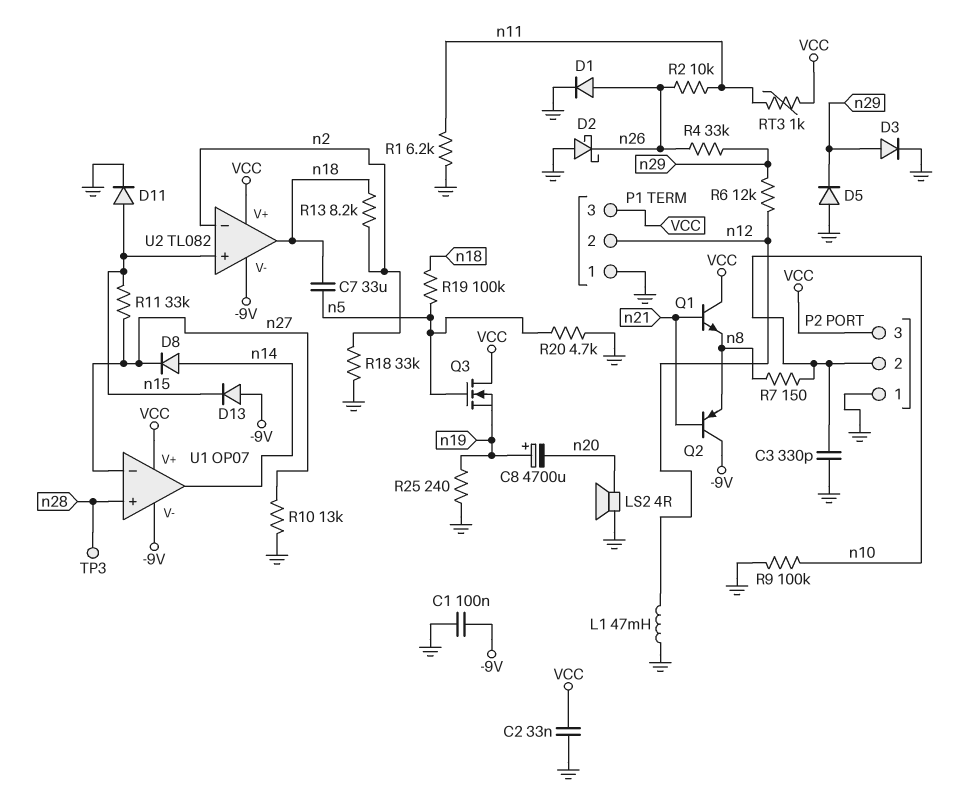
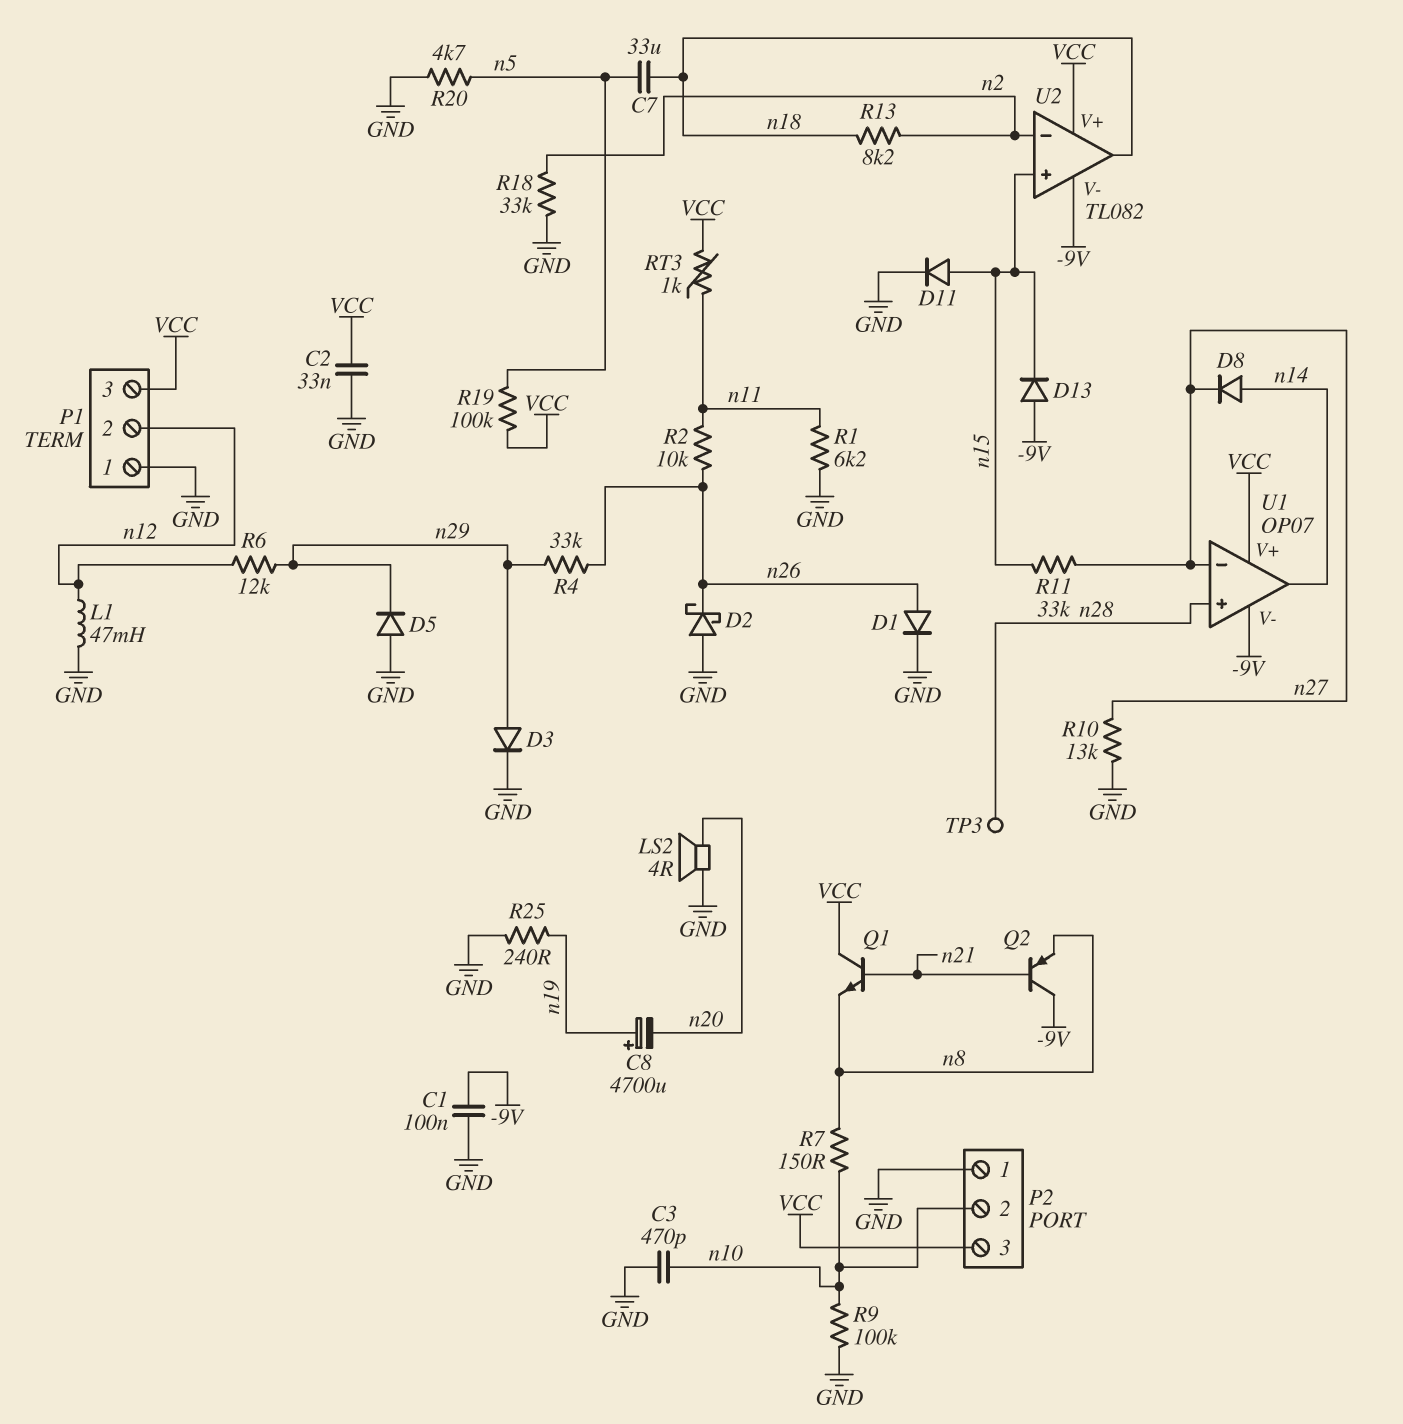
C3: 330pF (GND, n10) -> 470pF (GND, n10)
Q3: NMOS (G n5, D VCC, S n19) -> none
R19: 100k (n5, n18) -> 100k (VCC, n5)

